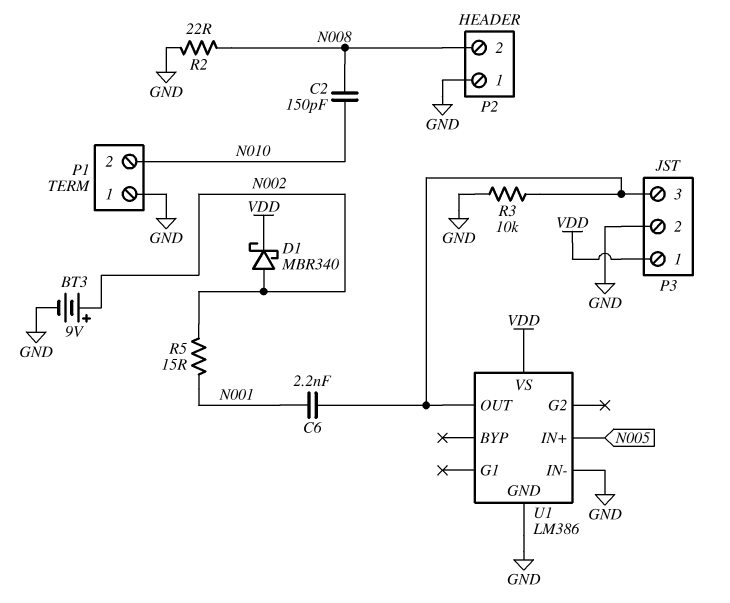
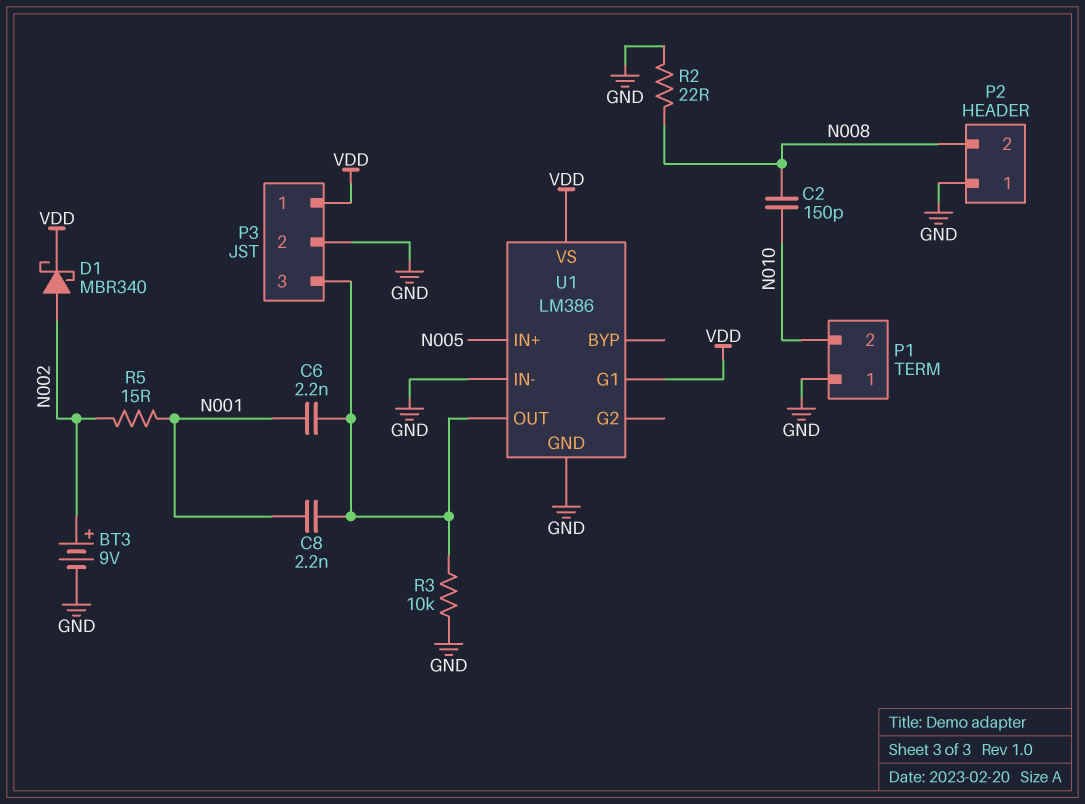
C8: none -> 2.2nF (N001, P3/3)
U1 pin G1: none -> VDD

